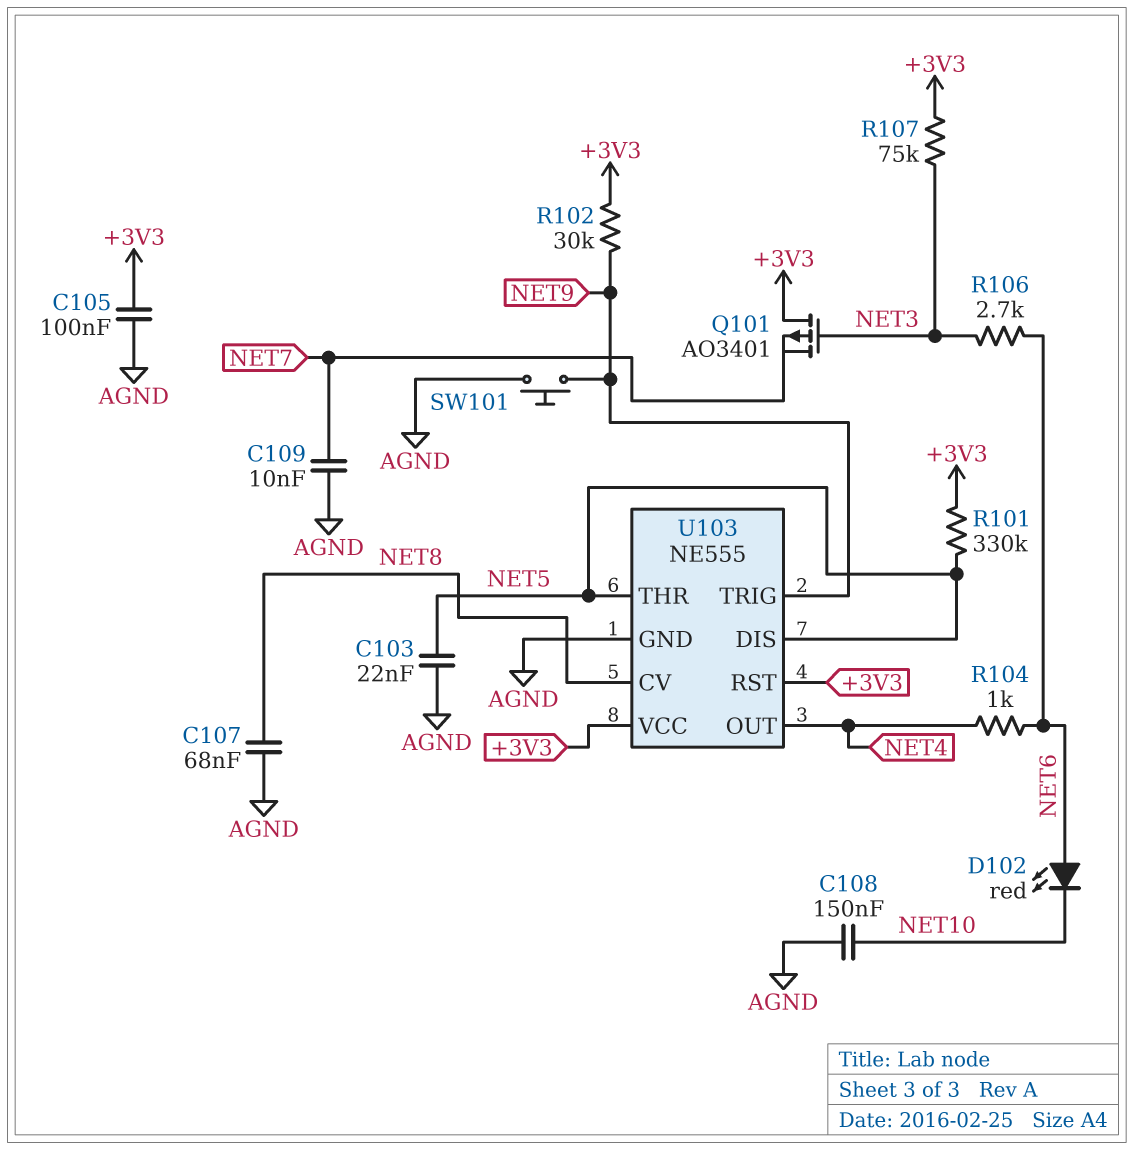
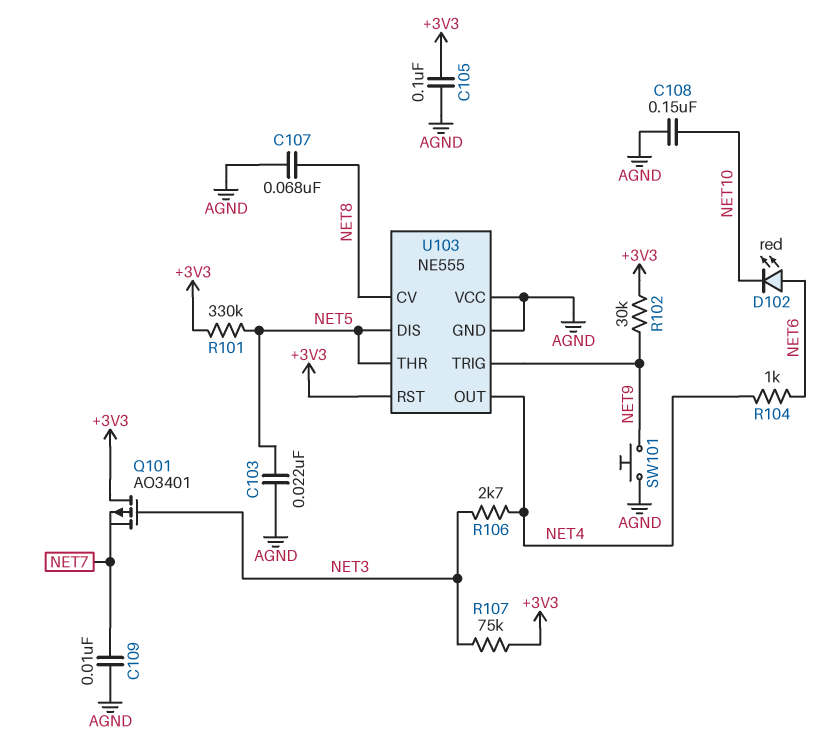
R106: 2.7k (NET3, NET6) -> 2.7k (NET3, NET4)
U103 pin VCC: +3V3 -> AGND

